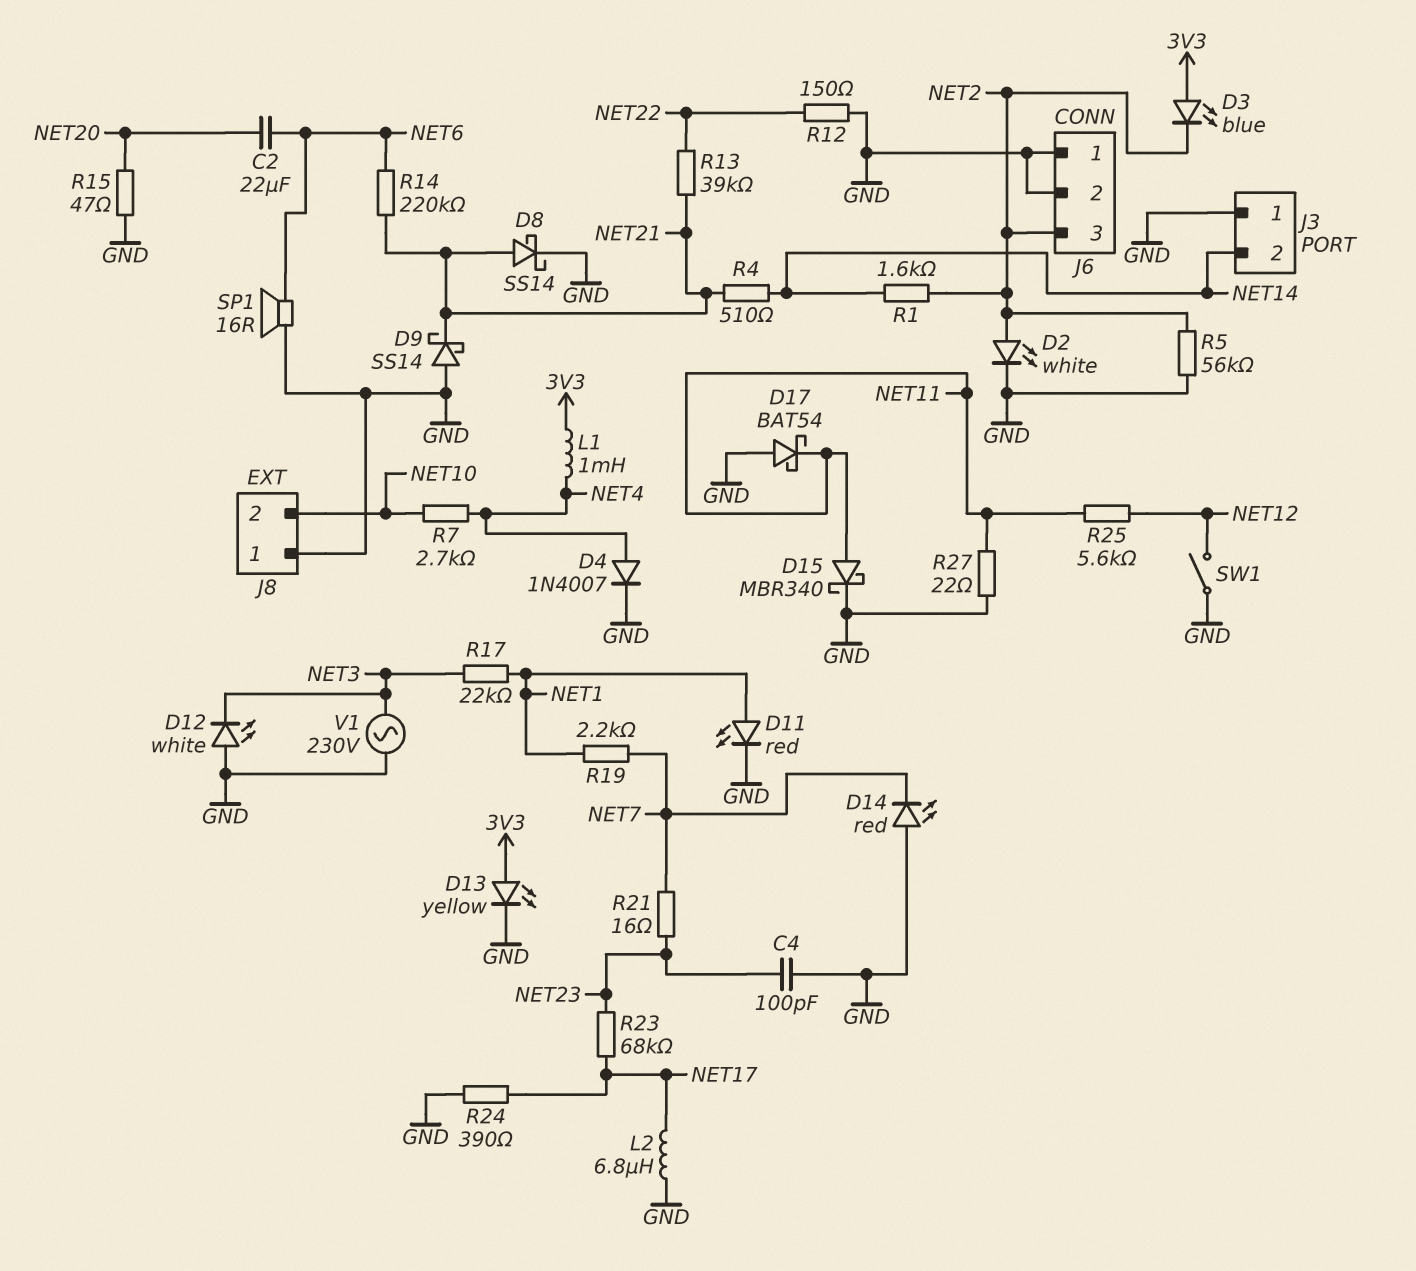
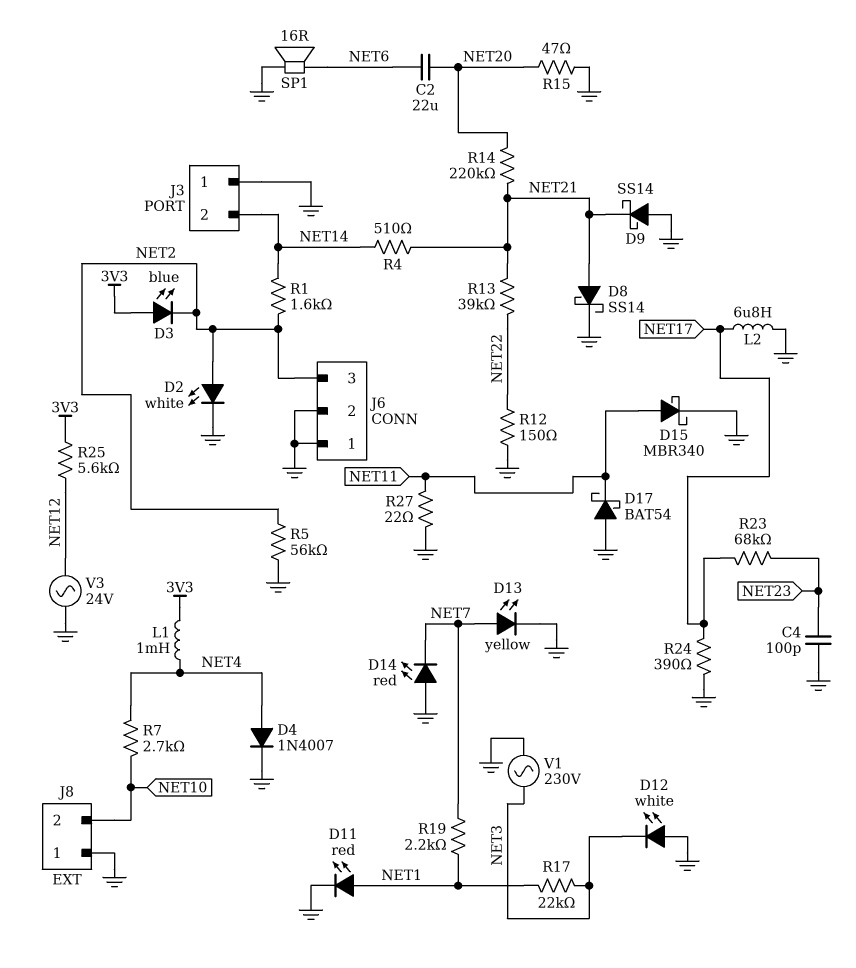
D13: LED yellow (A 3V3, K GND) -> LED yellow (A NET7, K GND)
R14: 220k (NET6, NET21) -> 220k (NET20, NET21)
R21: 16 (NET7, NET23) -> none
R25: 5.6k (NET11, NET12) -> 5.6k (3V3, NET12)
SW1: switch (GND, NET12) -> none
V3: none -> AC 24V (GND, NET12)

